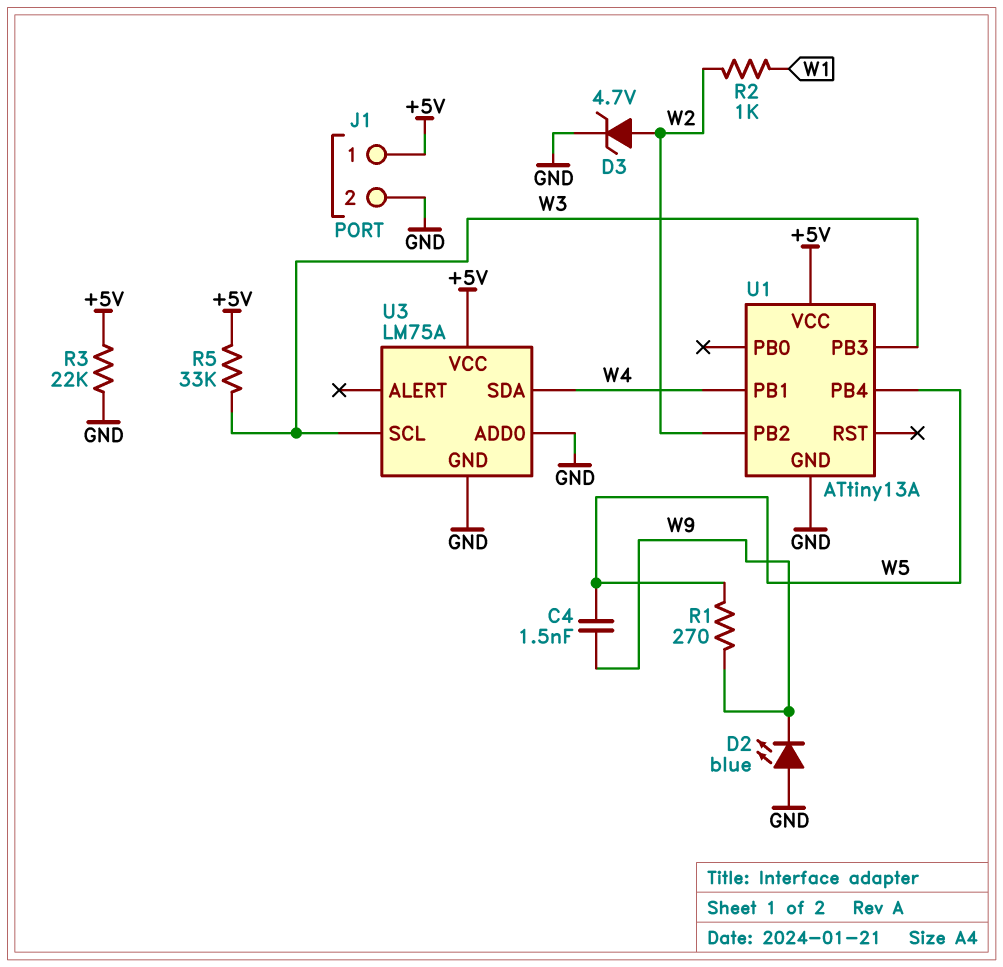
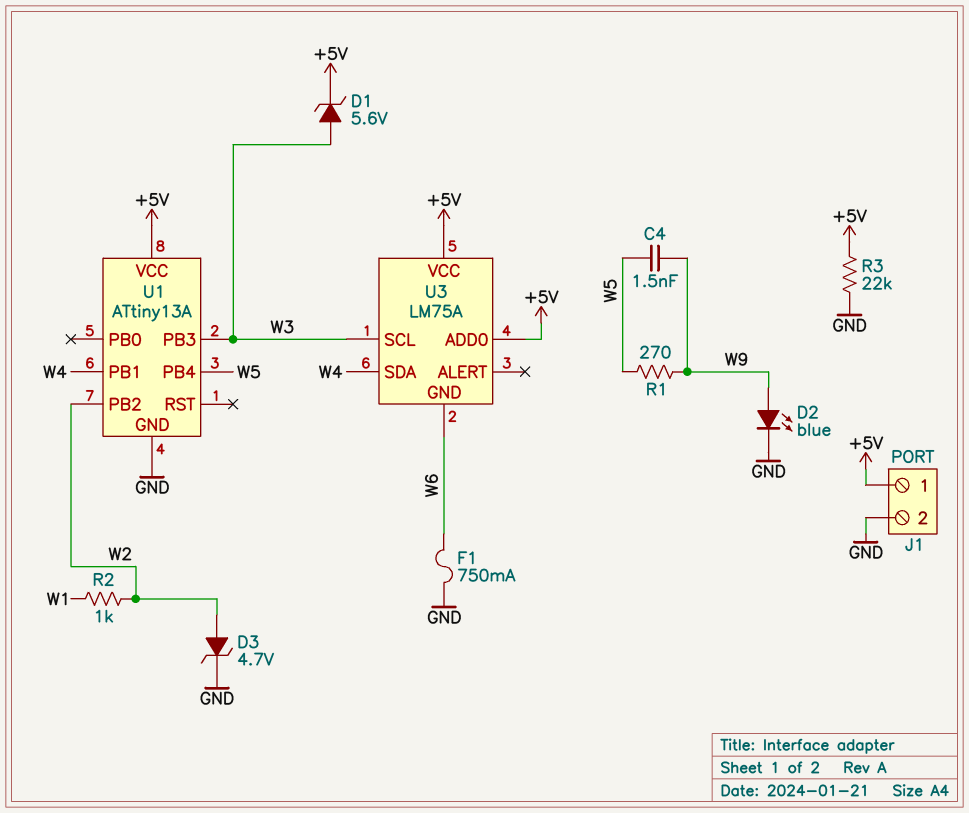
D1: none -> zener 5.6V (A W3, K +5V)
D2: LED blue (A GND, K W9) -> LED blue (A W9, K GND)
F1: none -> 750mA (GND, W6)
R5: 33k (+5V, W3) -> none
U3 pin ADD0: GND -> +5V
U3 pin GND: GND -> W6

